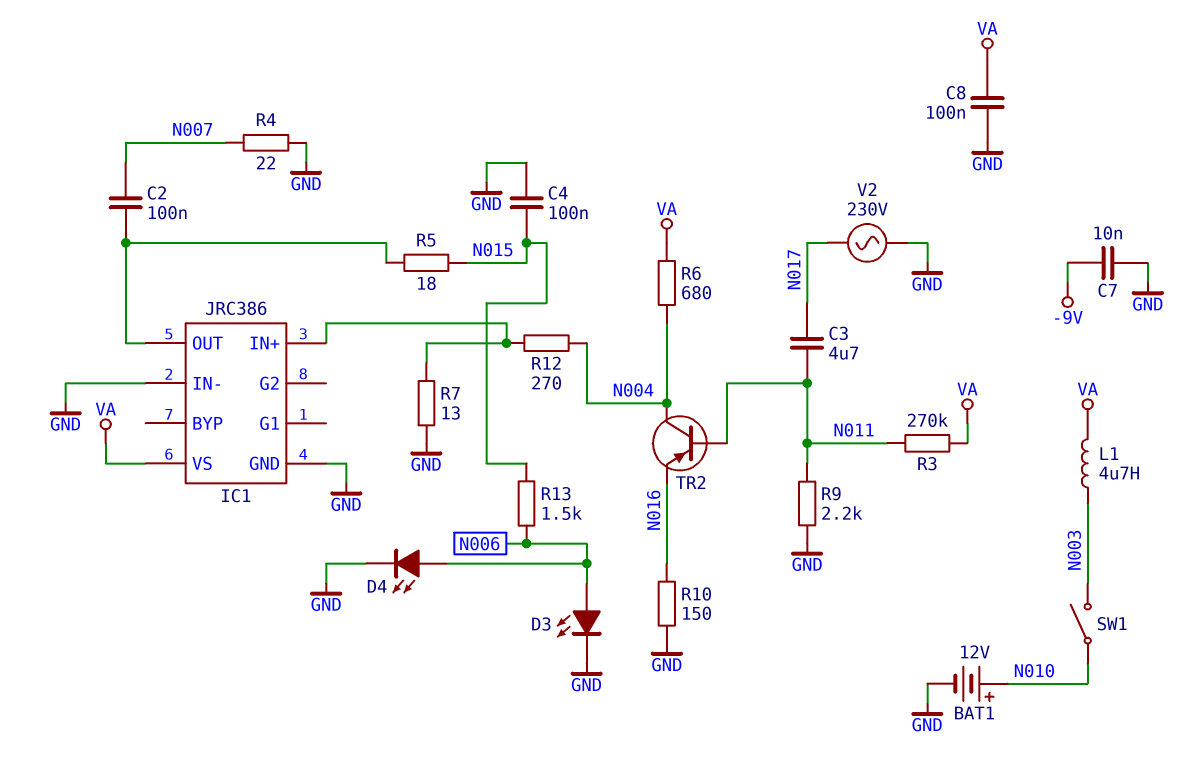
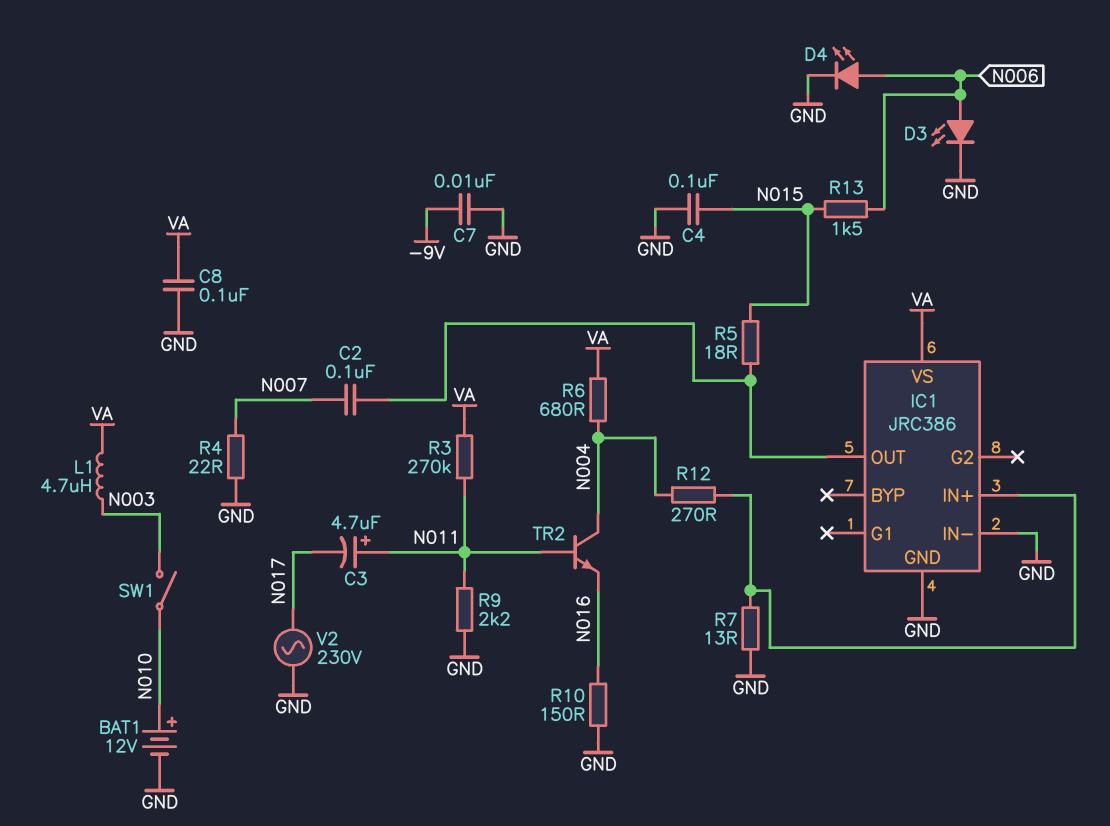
C3: 4.7uF (N011, N017) -> 4.7uF (plus N011, minus N017)
TR2: PNP (B N011, C N004, E N016) -> NPN (B N011, C N004, E N016)

